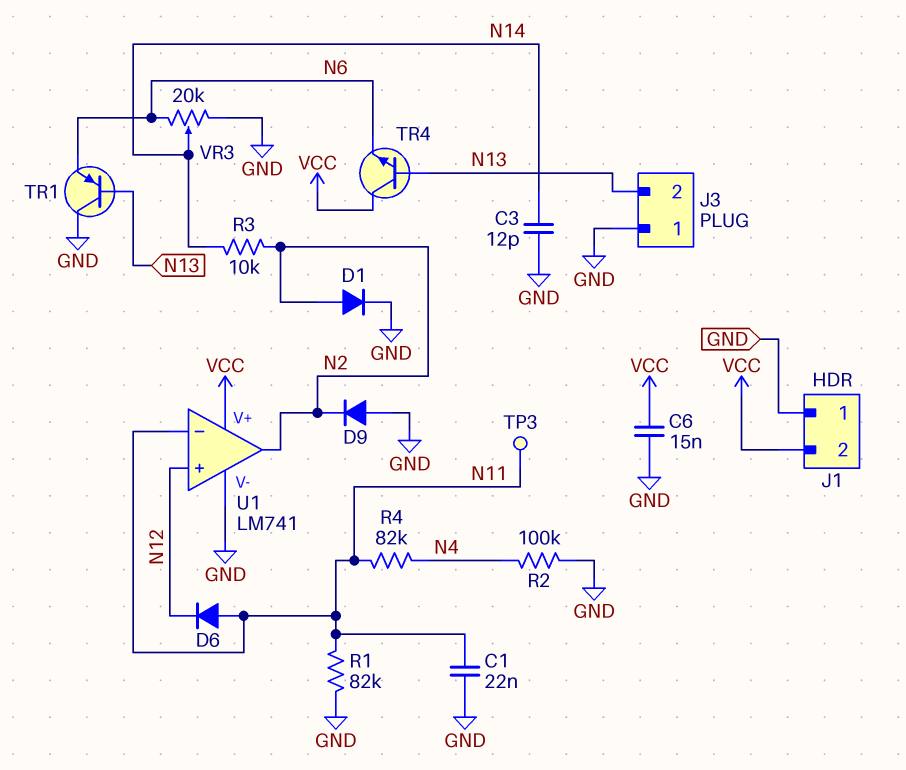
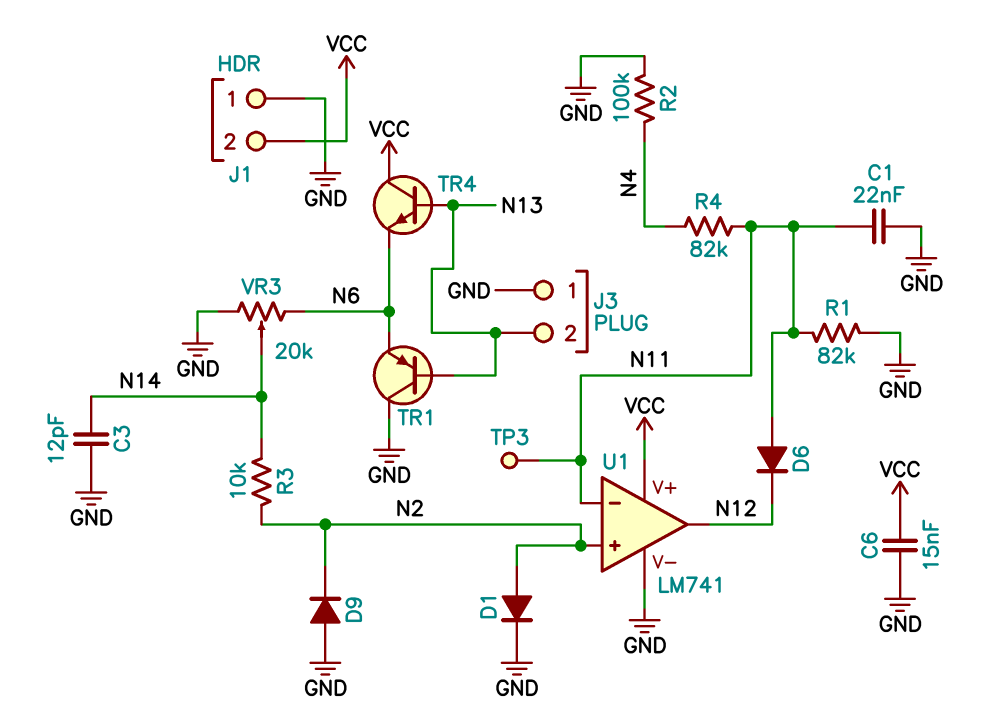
U1 pin in+: N12 -> N2
U1 pin out: N2 -> N12

